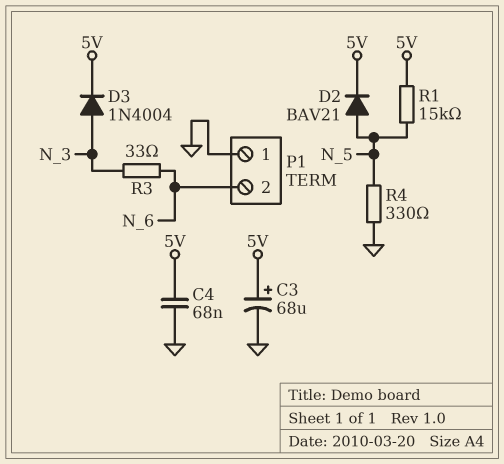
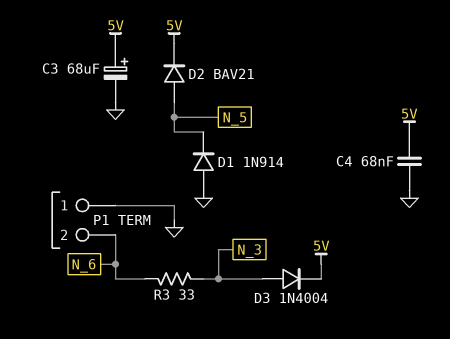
D1: none -> diode 1N914 (A GND, K N_5)
R1: 15k (5V, N_5) -> none
R4: 330 (GND, N_5) -> none

